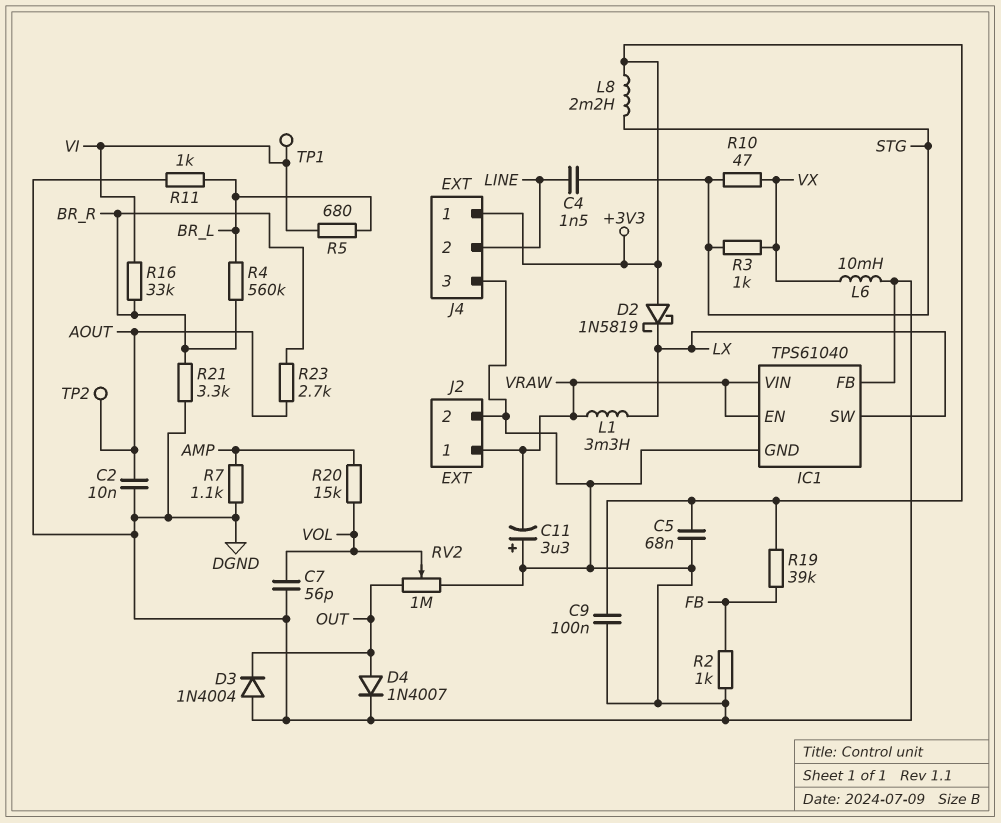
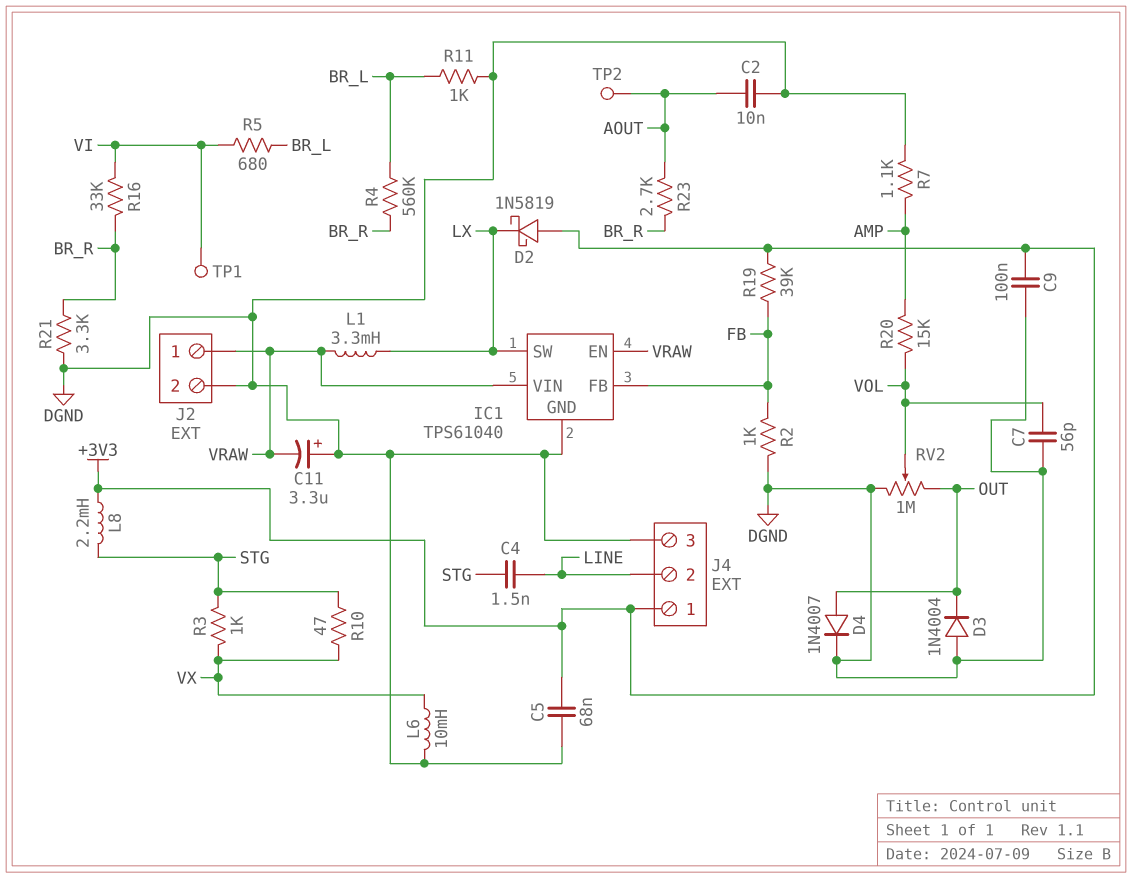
IC1 pin FB: DGND -> FB

